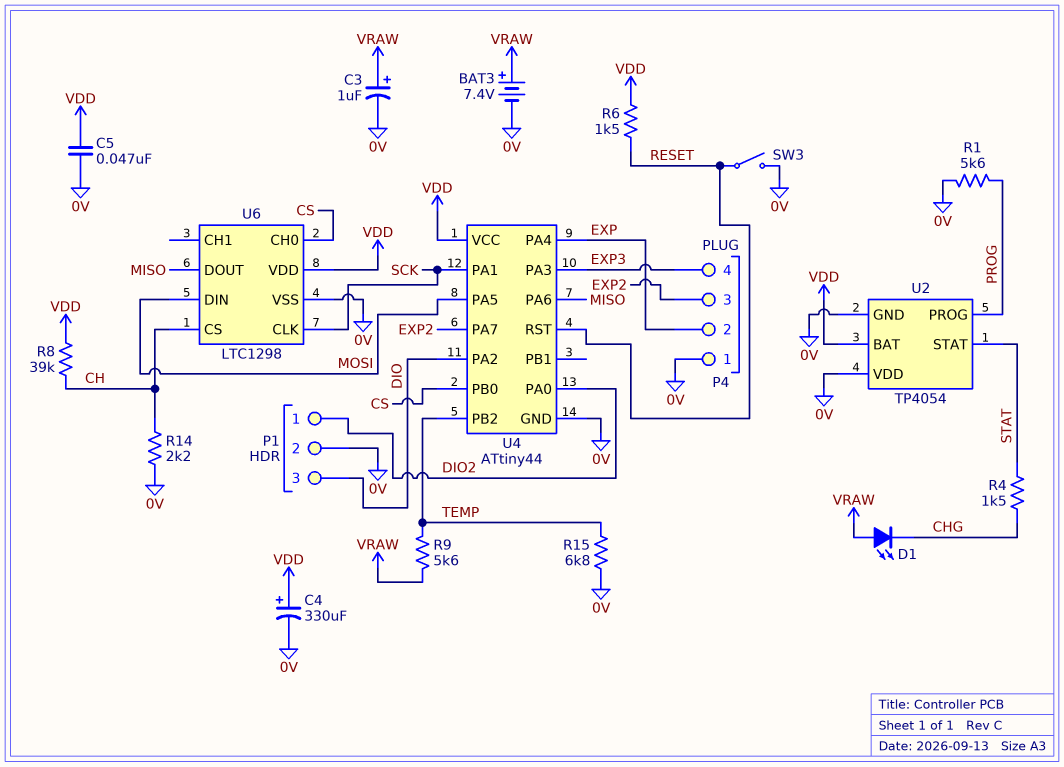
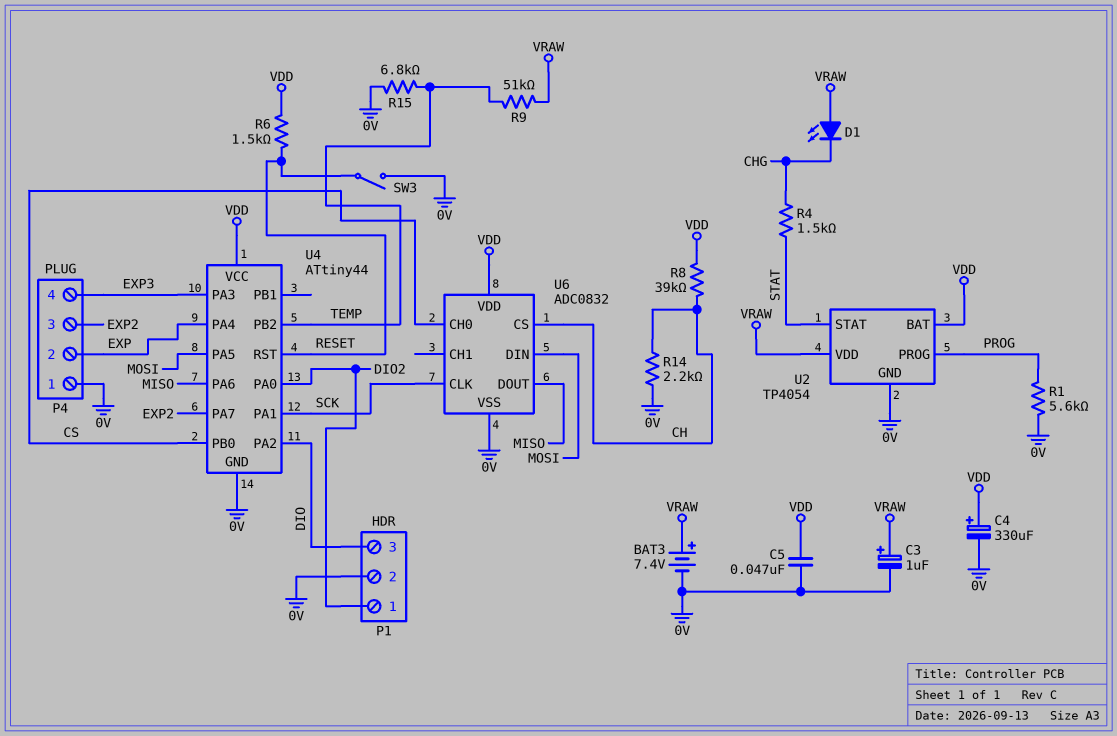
R9: 5.6k (TEMP, VRAW) -> 51k (TEMP, VRAW)
U2 pin VDD: 0V -> VRAW
U6: LTC1298 -> ADC0832

